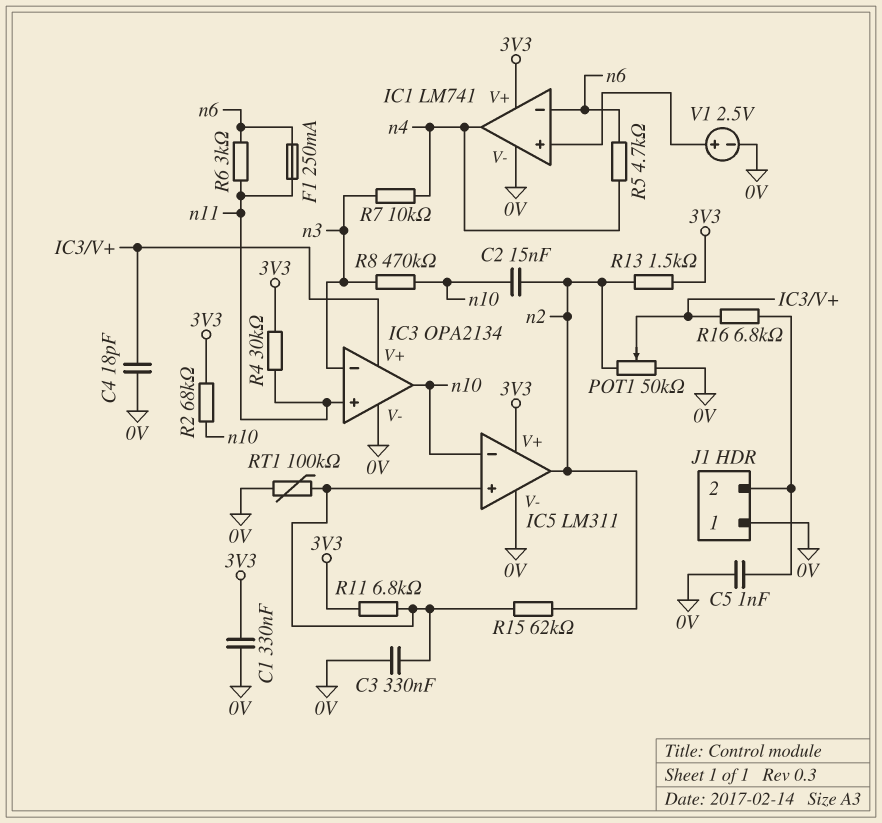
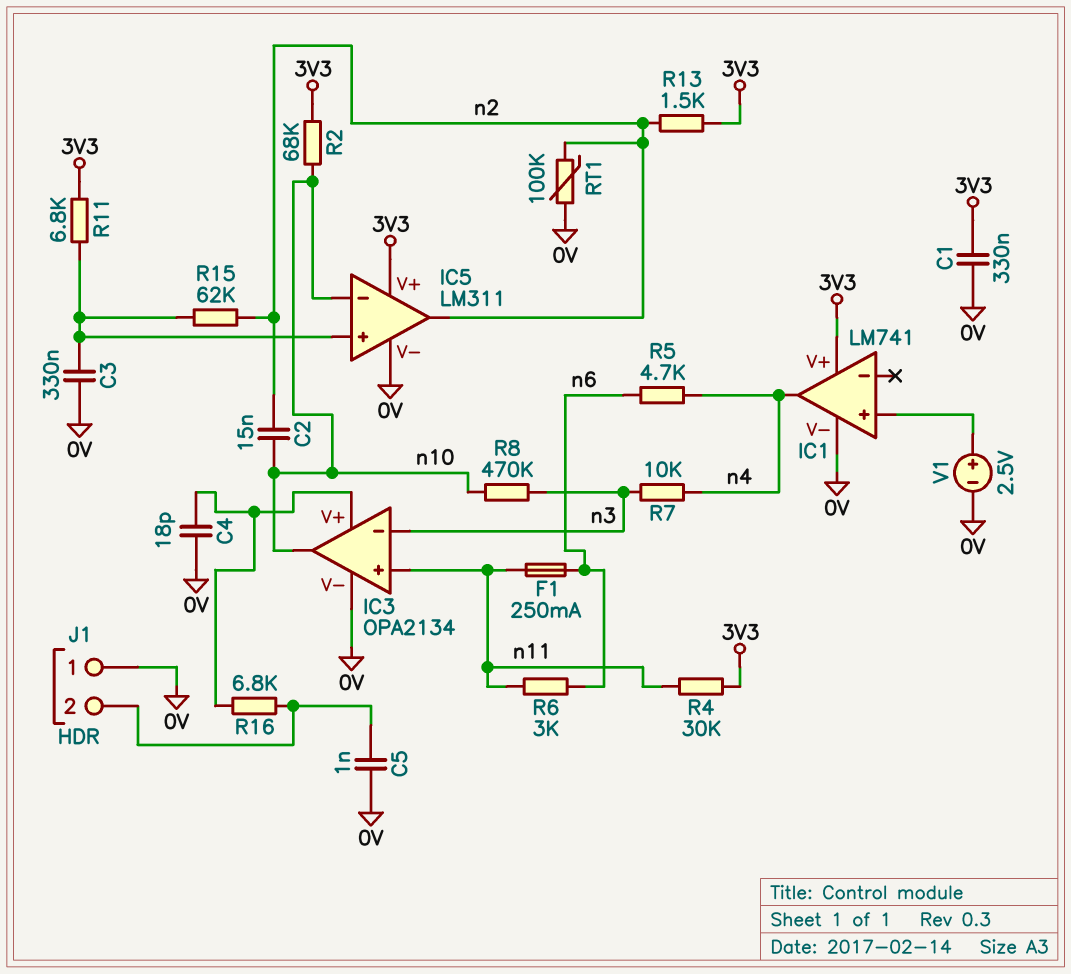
IC1 pin in-: n6 -> none
POT1: 50k (0V, n2, wiper IC3/V+) -> none
RT1: 100k (0V, IC5/in+) -> 100k (0V, n2)

